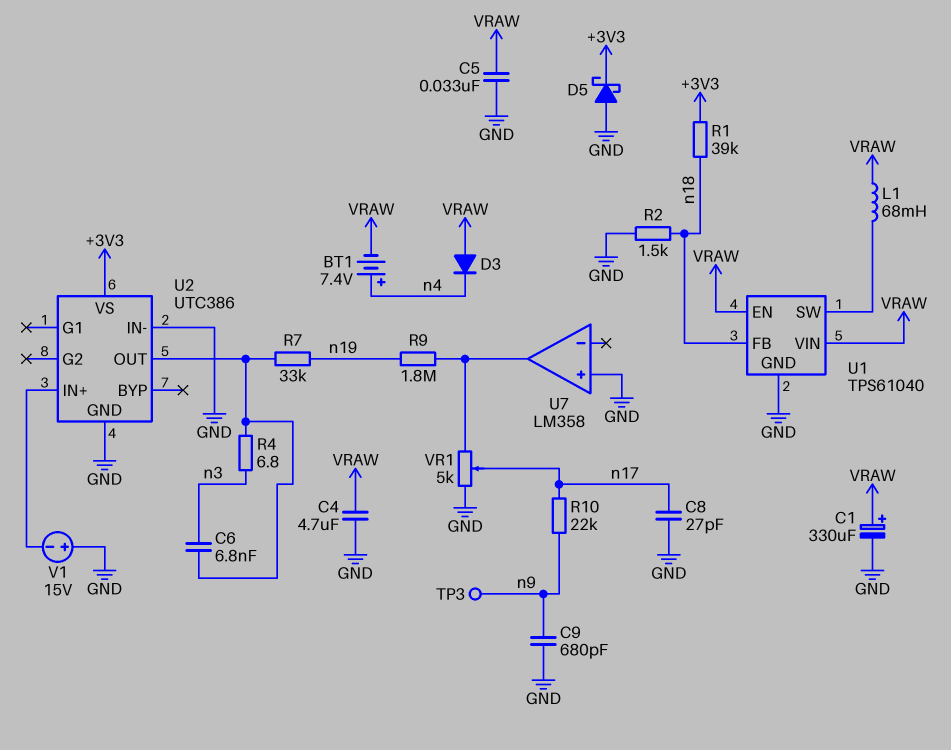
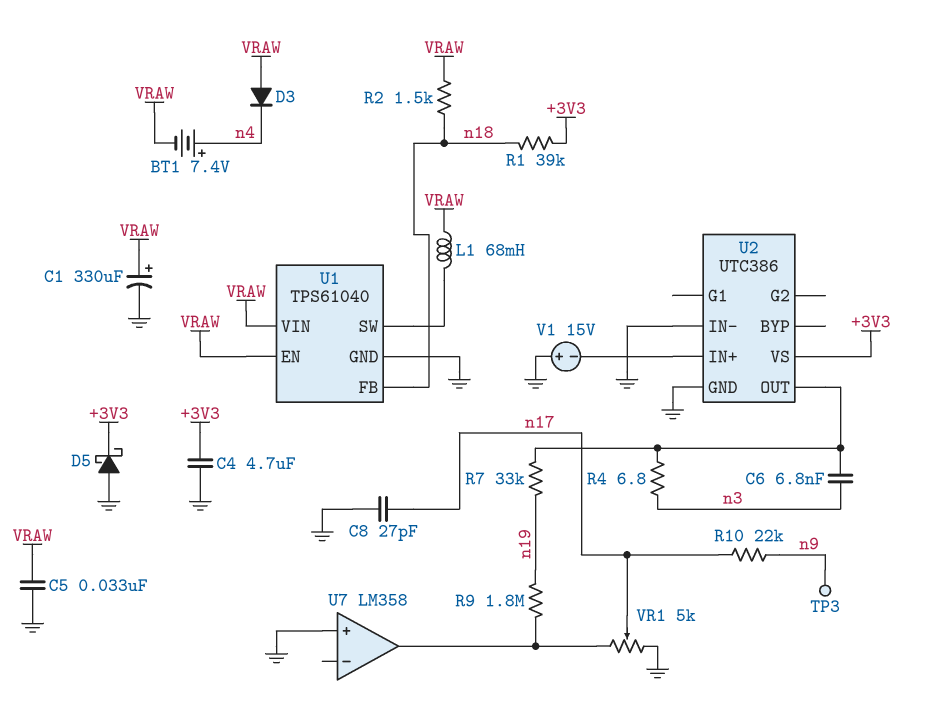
C4: 4.7uF (GND, VRAW) -> 4.7uF (+3V3, GND)
C9: 680pF (GND, n9) -> none
R2: 1.5k (GND, n18) -> 1.5k (VRAW, n18)

